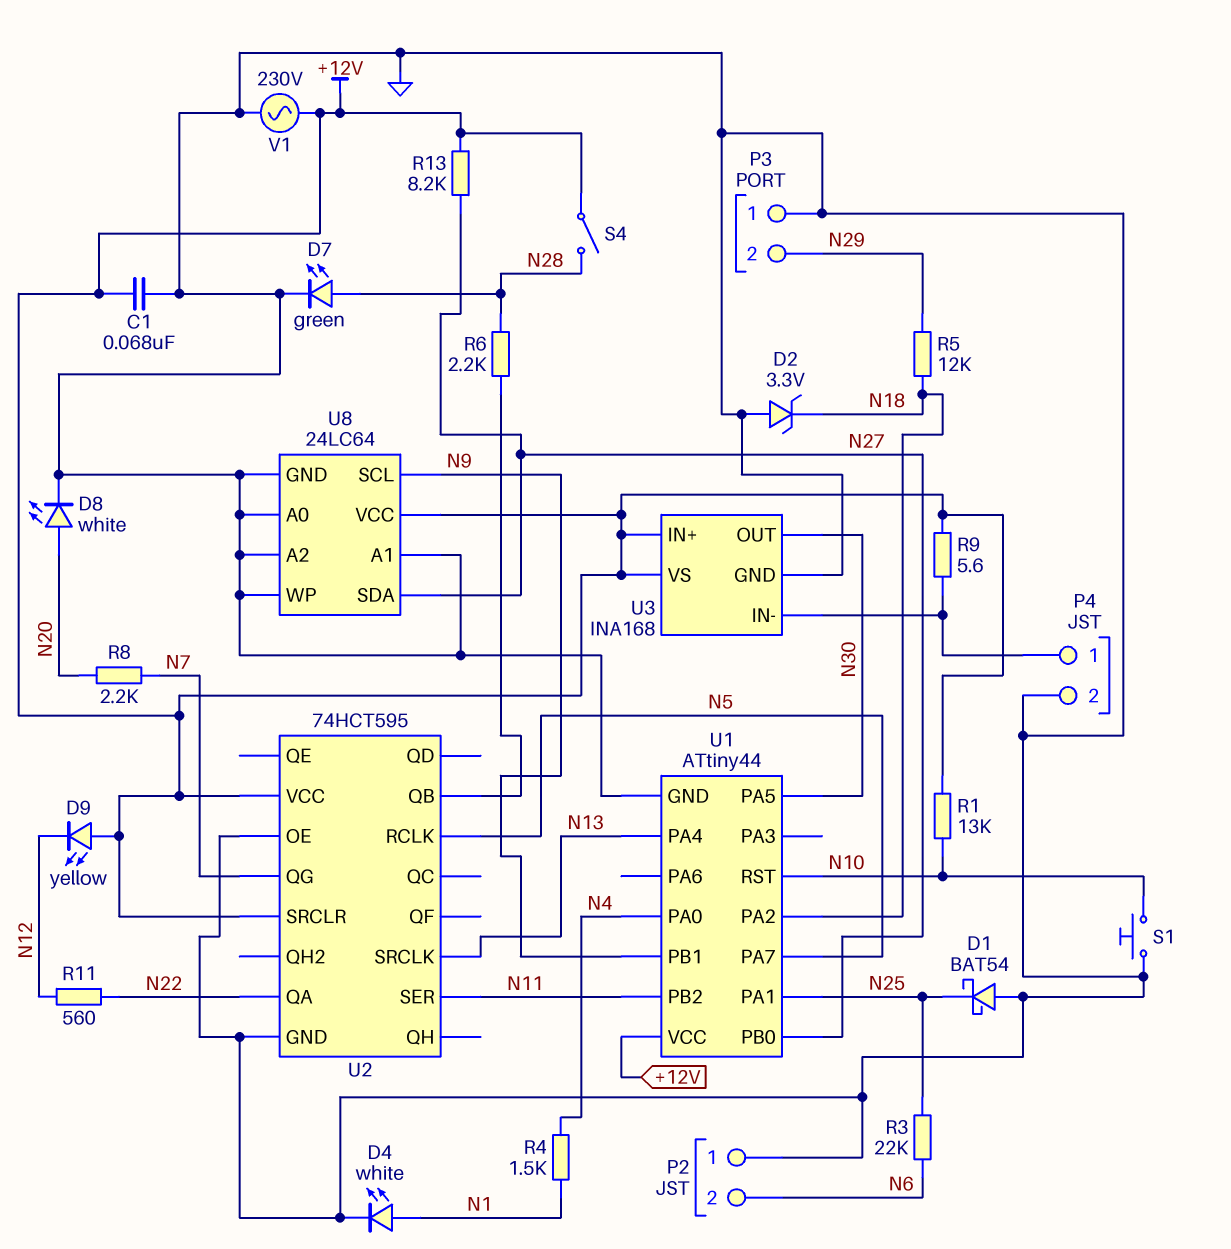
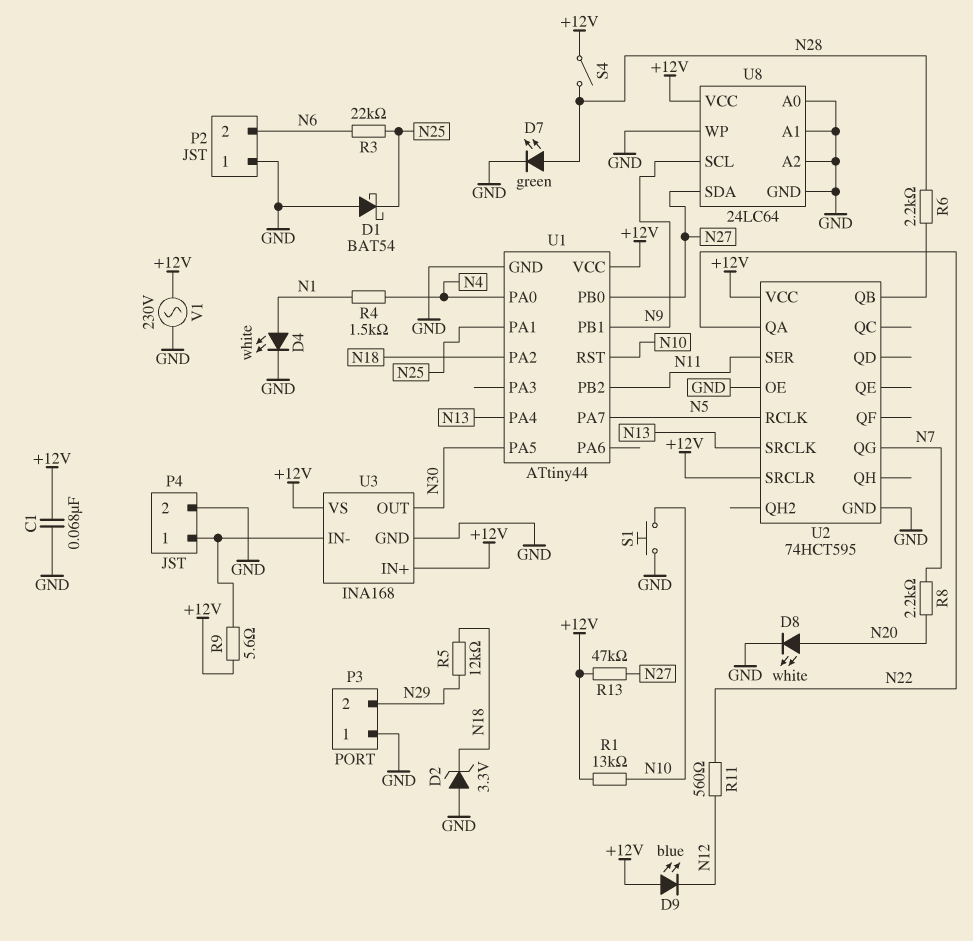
D9: LED yellow (A +12V, K N12) -> LED blue (A +12V, K N12)
R13: 8.2k (+12V, N27) -> 47k (+12V, N27)

